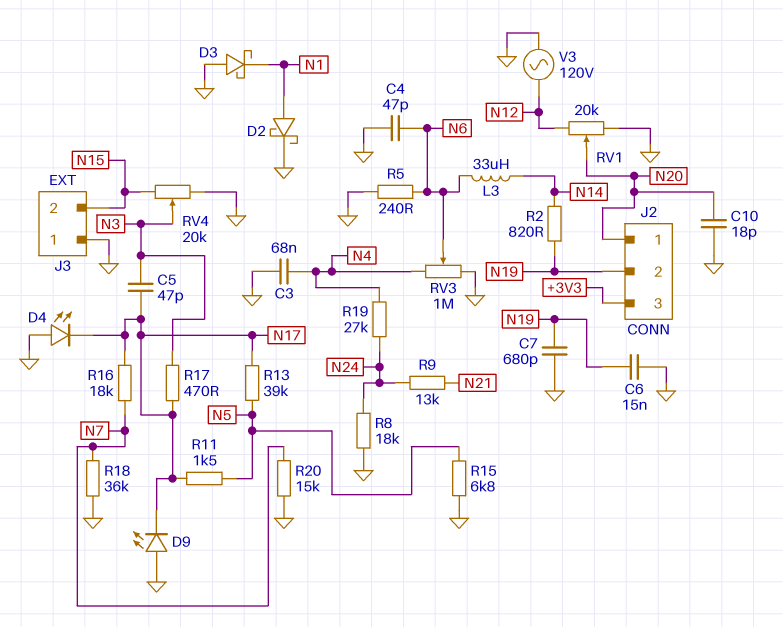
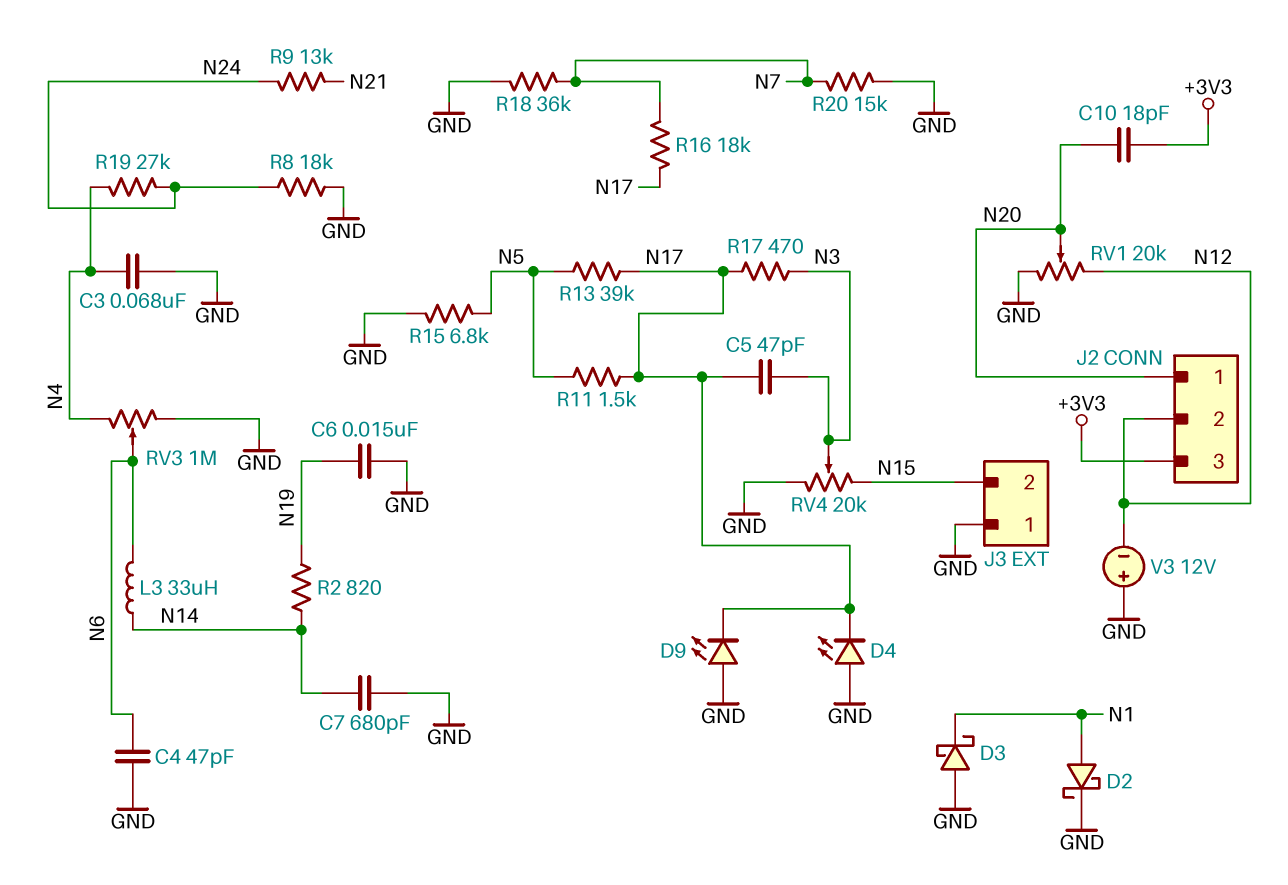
C7: 680pF (GND, N19) -> 680pF (GND, N14)
C10: 18pF (GND, N20) -> 18pF (+3V3, N20)
J2 pin 2: N19 -> N12
R5: 240 (GND, N6) -> none
V3: AC 120V (GND, N12) -> 12V (plus GND, minus N12)

